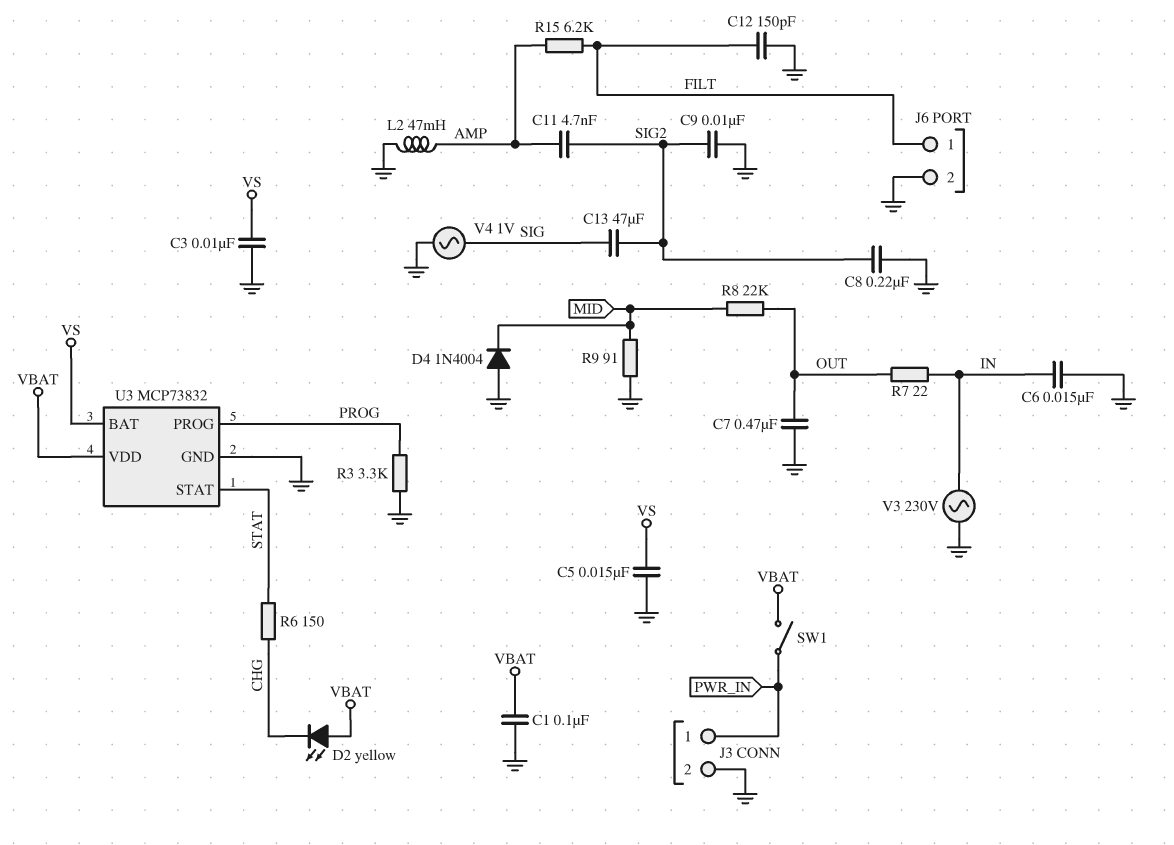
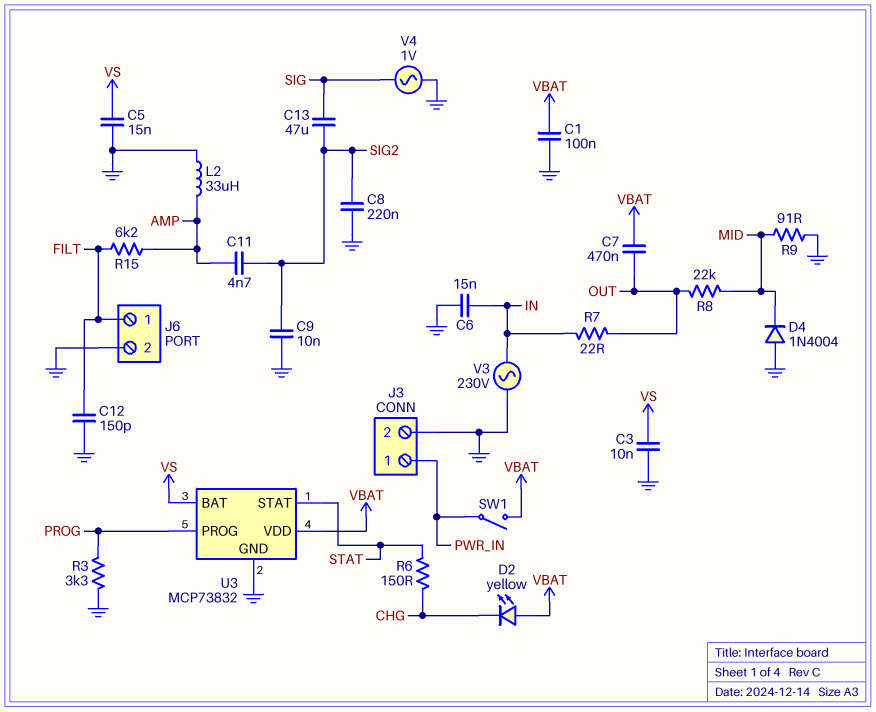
C7: 470nF (GND, OUT) -> 470nF (OUT, VBAT)
L2: 47mH (AMP, GND) -> 33uH (AMP, GND)

